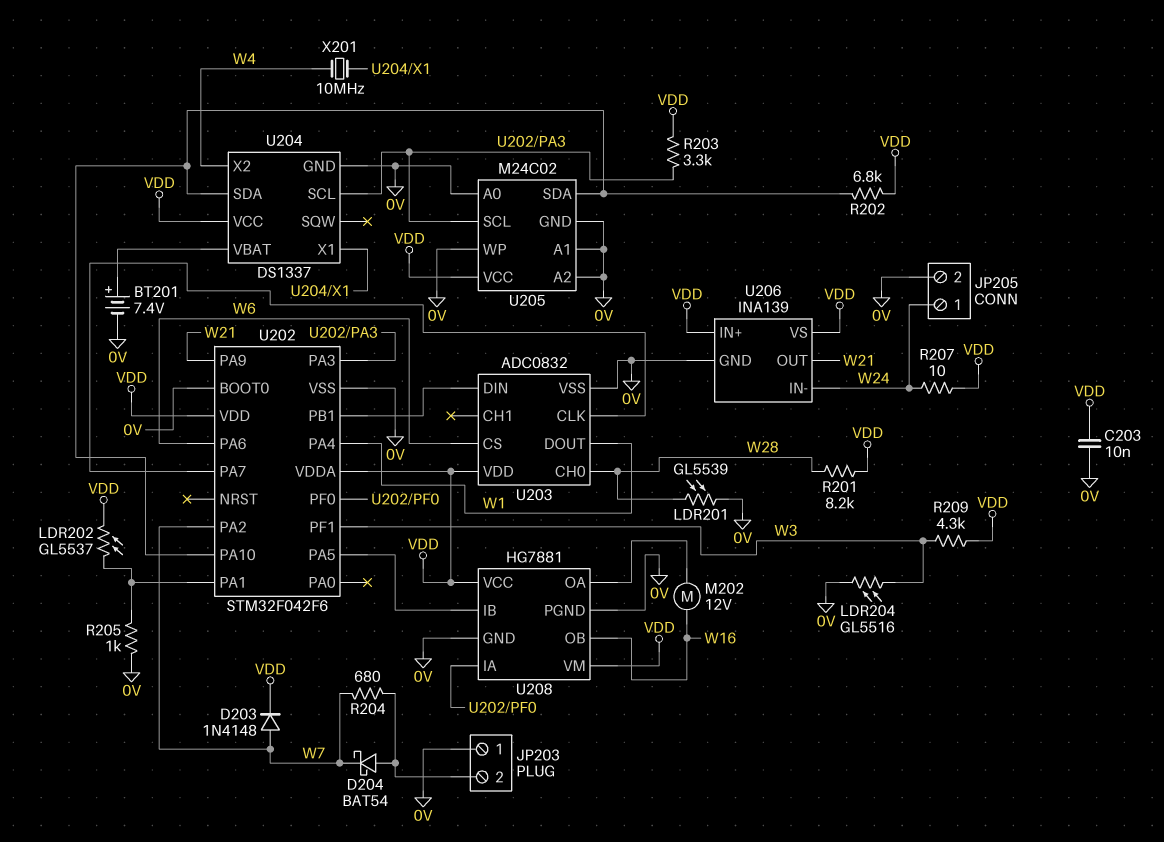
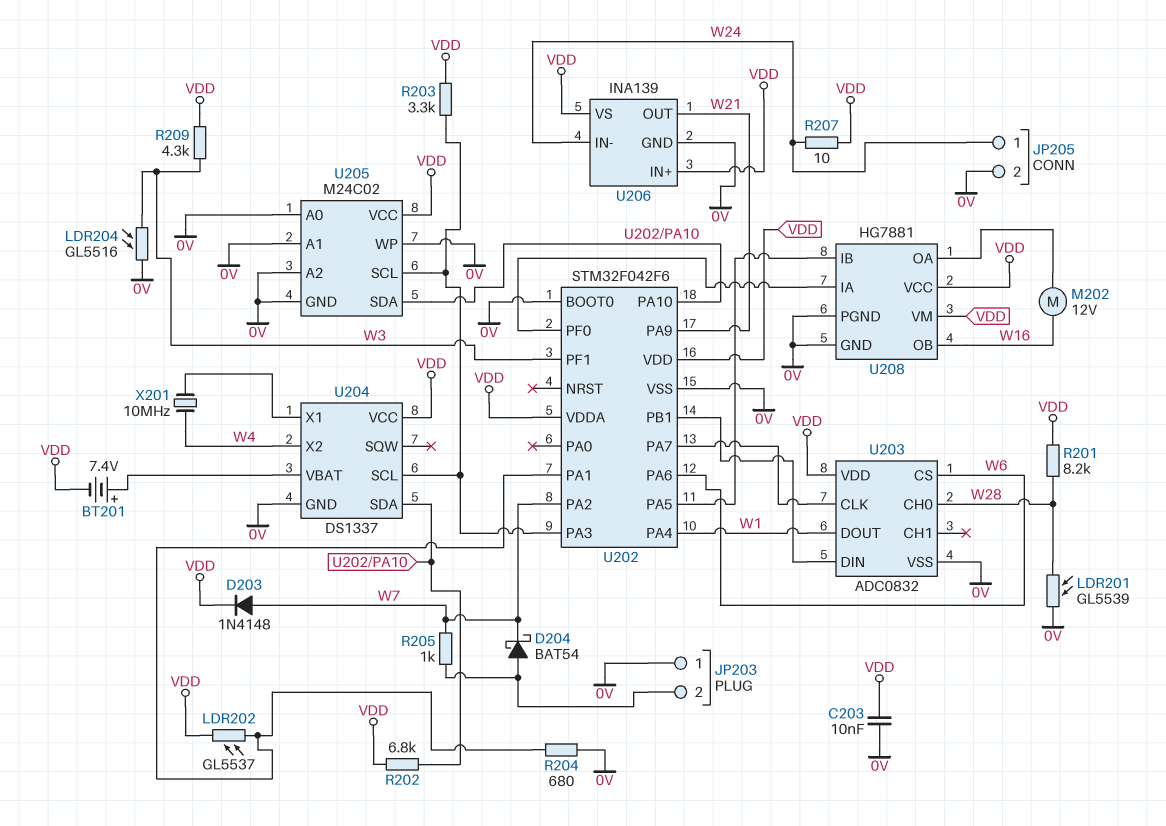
BT201: 7.4V (plus U204/VBAT, minus 0V) -> 7.4V (plus U204/VBAT, minus VDD)
R204: 680 (JP203/2, W7) -> 680 (0V, U202/PA1)
R205: 1k (0V, U202/PA1) -> 1k (JP203/2, W7)

